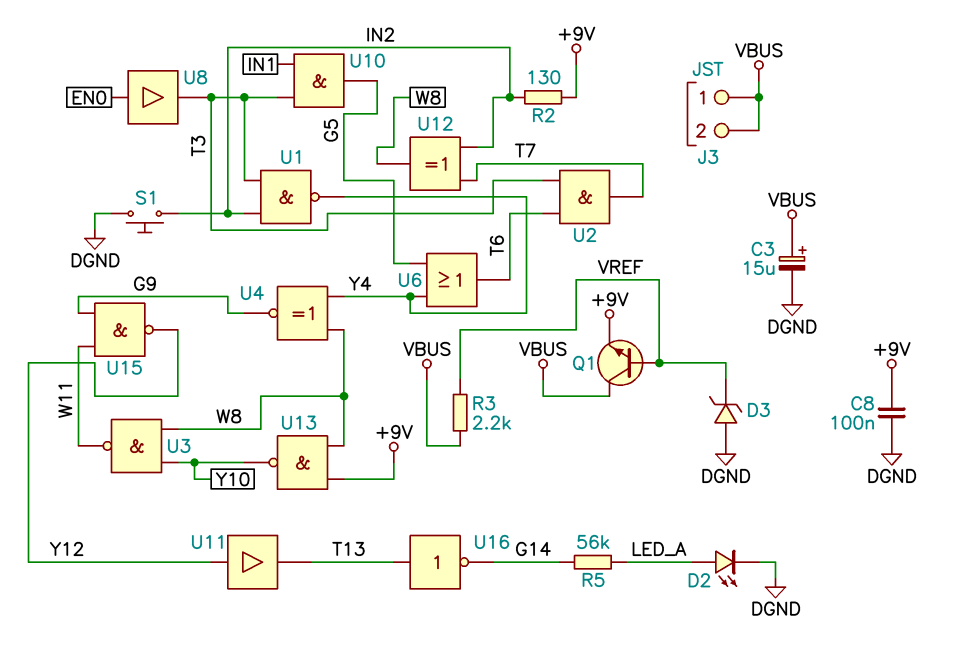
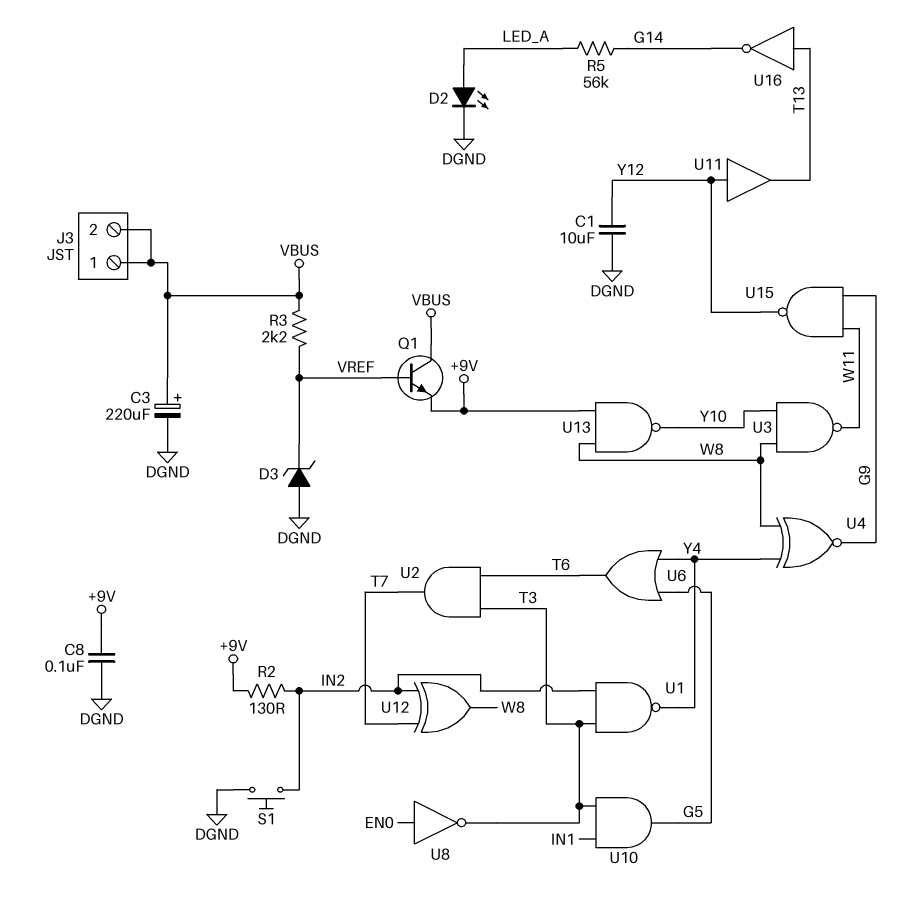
C1: none -> 10uF (DGND, Y12)
C3: 15uF (plus VBUS, minus DGND) -> 220uF (plus VBUS, minus DGND)
U8: buffer (in EN0, out T3) -> NOT (in EN0, out T3)

